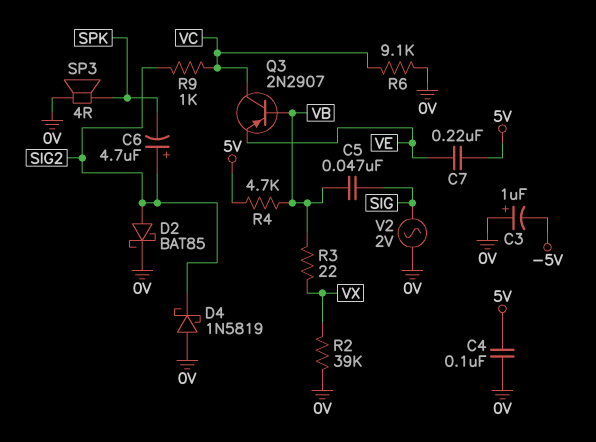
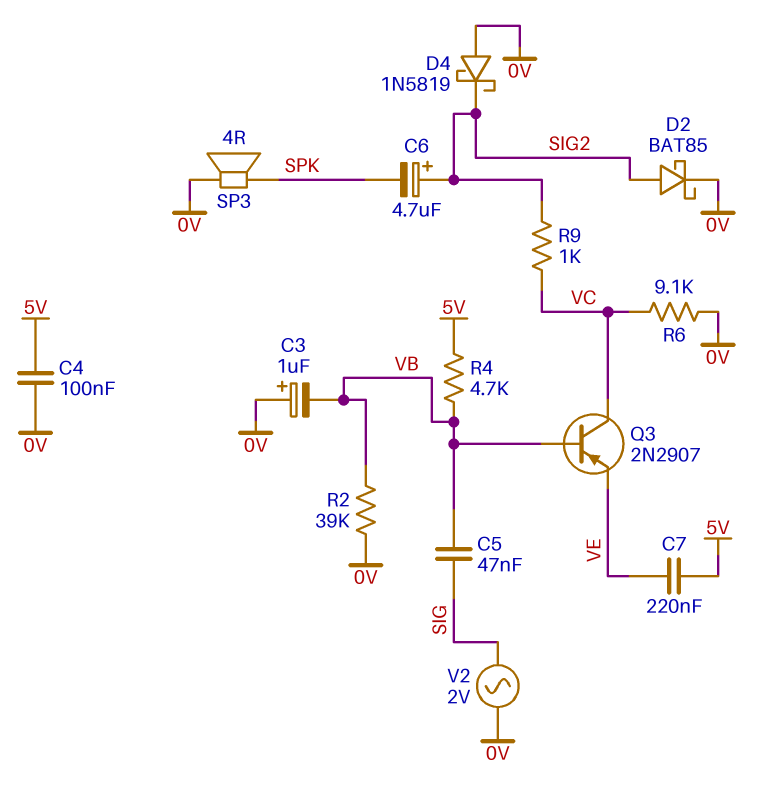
C3: 1uF (plus 0V, minus -5V) -> 1uF (plus 0V, minus VB)
R2: 39k (0V, VX) -> 39k (0V, VB)
R3: 22 (VB, VX) -> none

